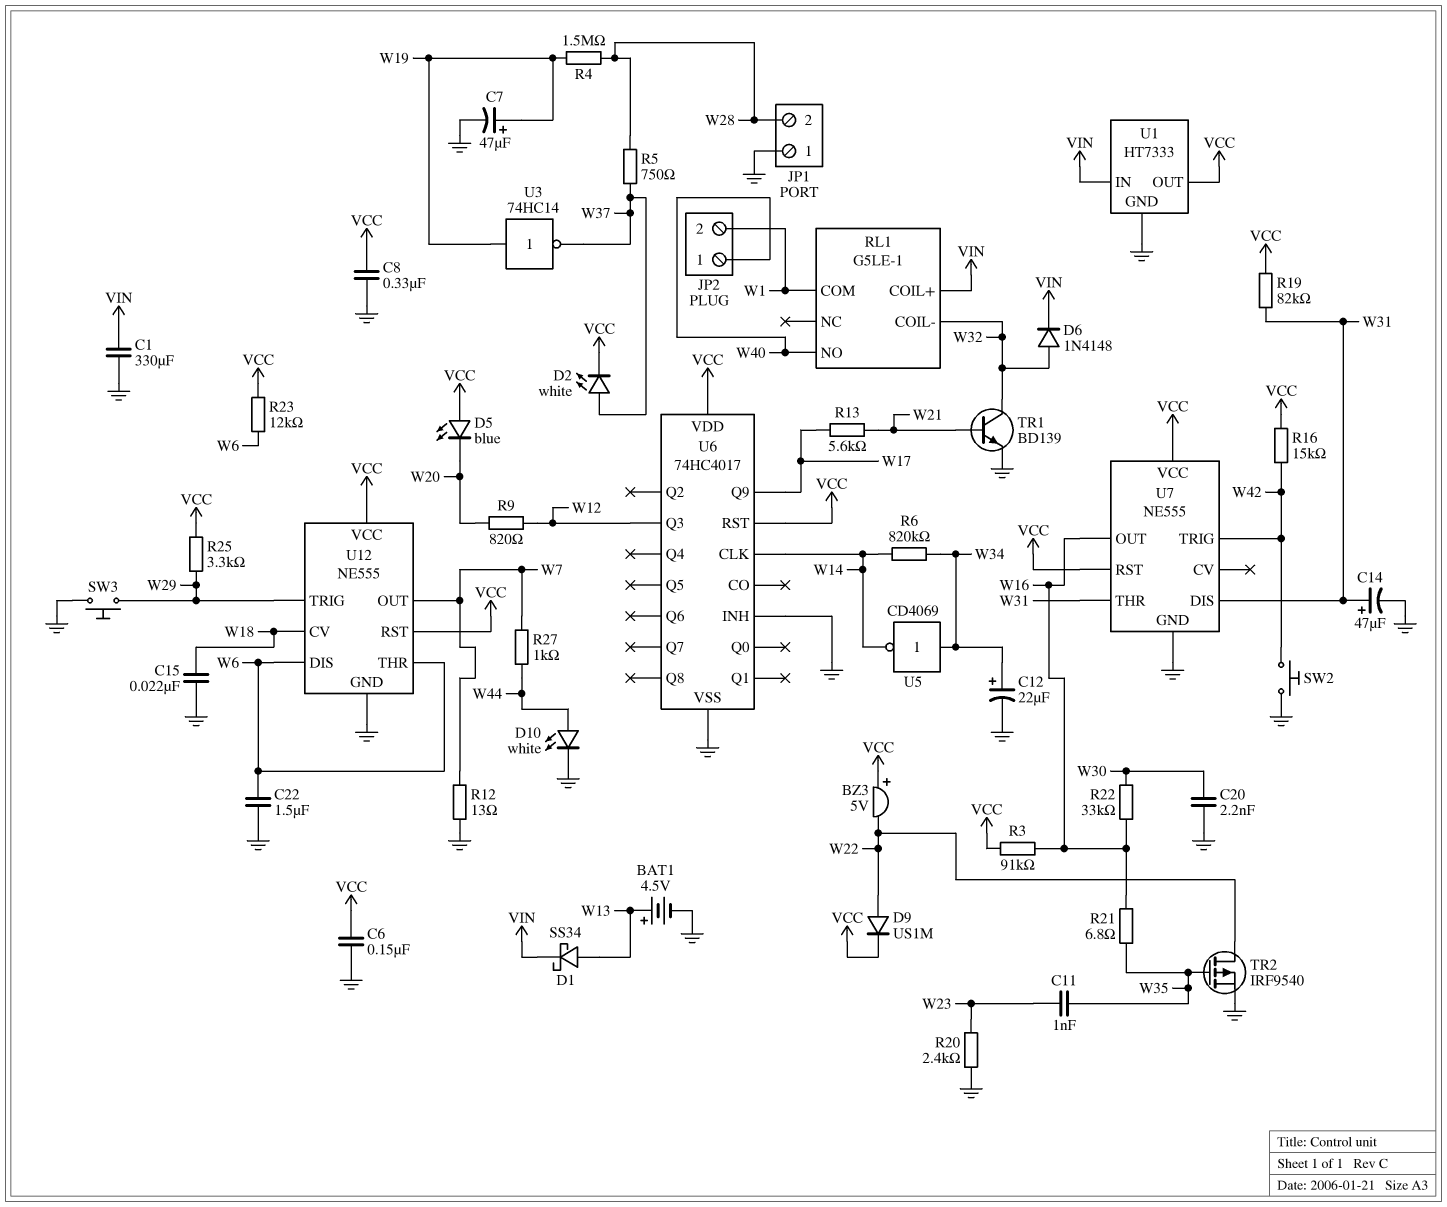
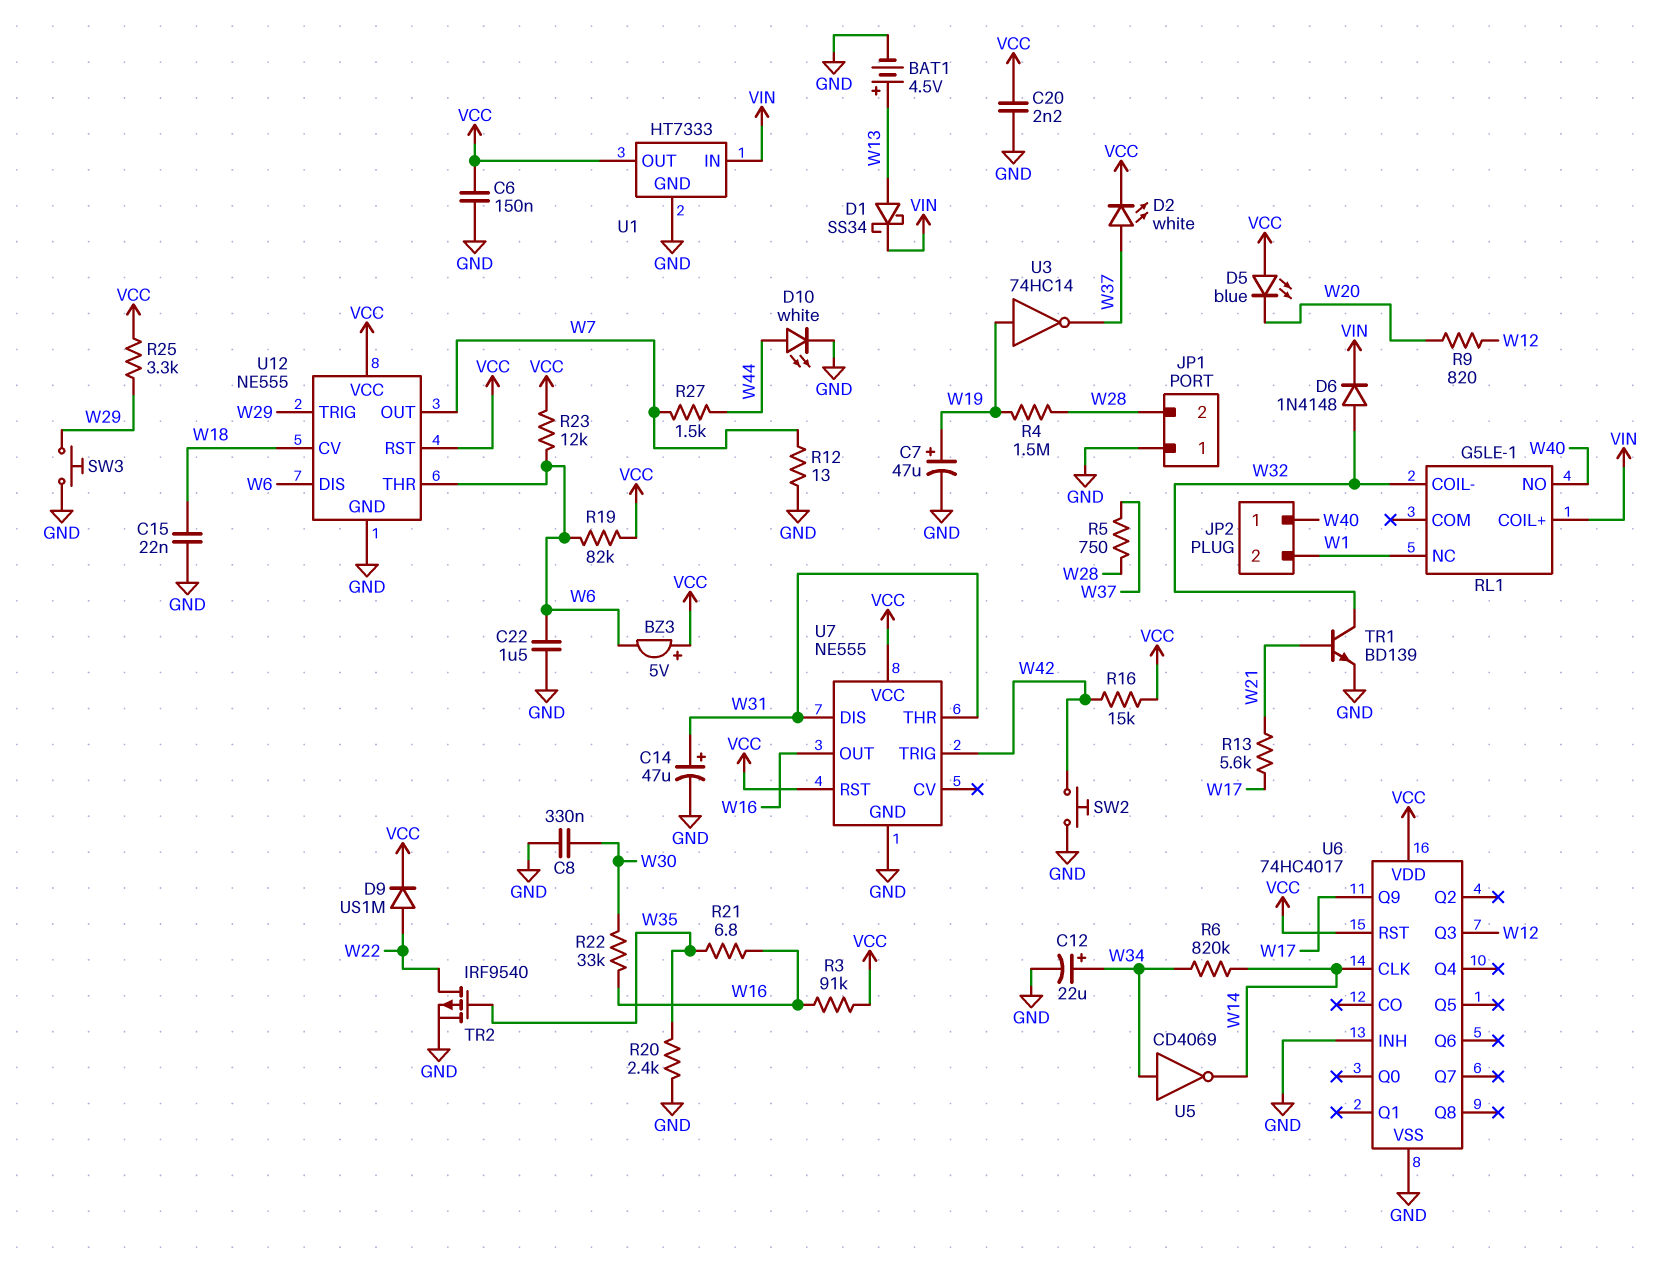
BZ3: buzzer 5V (plus VCC, minus W22) -> buzzer 5V (plus VCC, minus W6)
C1: 330uF (GND, VIN) -> none
C8: 330nF (GND, VCC) -> 330nF (GND, W30)
C11: 1nF (W23, W35) -> none
C20: 2.2nF (GND, W30) -> 2.2nF (GND, VCC)
R19: 82k (VCC, W31) -> 82k (VCC, W6)
R20: 2.4k (GND, W23) -> 2.4k (GND, W35)
R27: 1k (W7, W44) -> 1.5k (W7, W44)
RL1 pin COM: W1 -> none
RL1 pin NC: none -> W1

